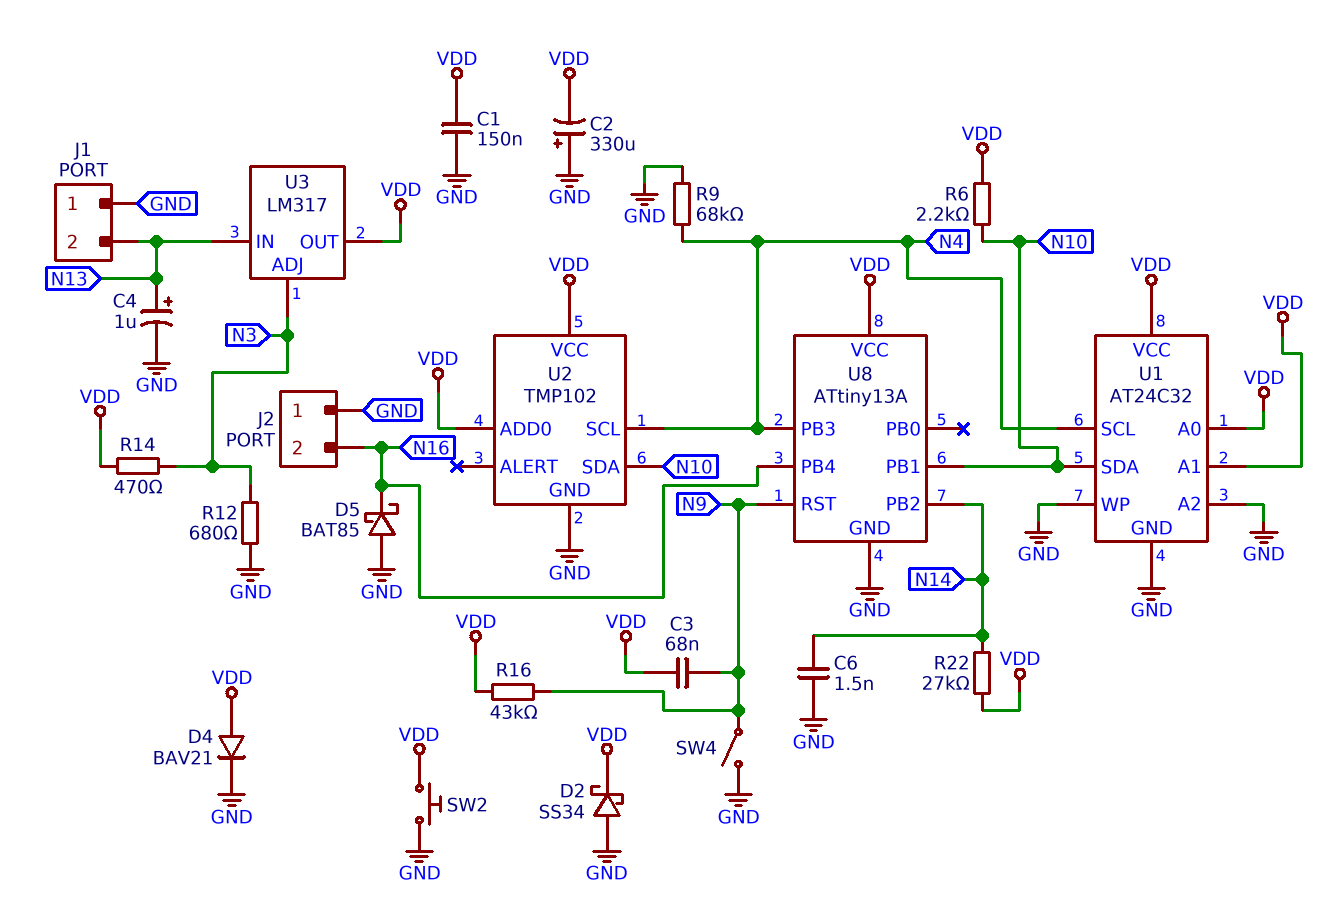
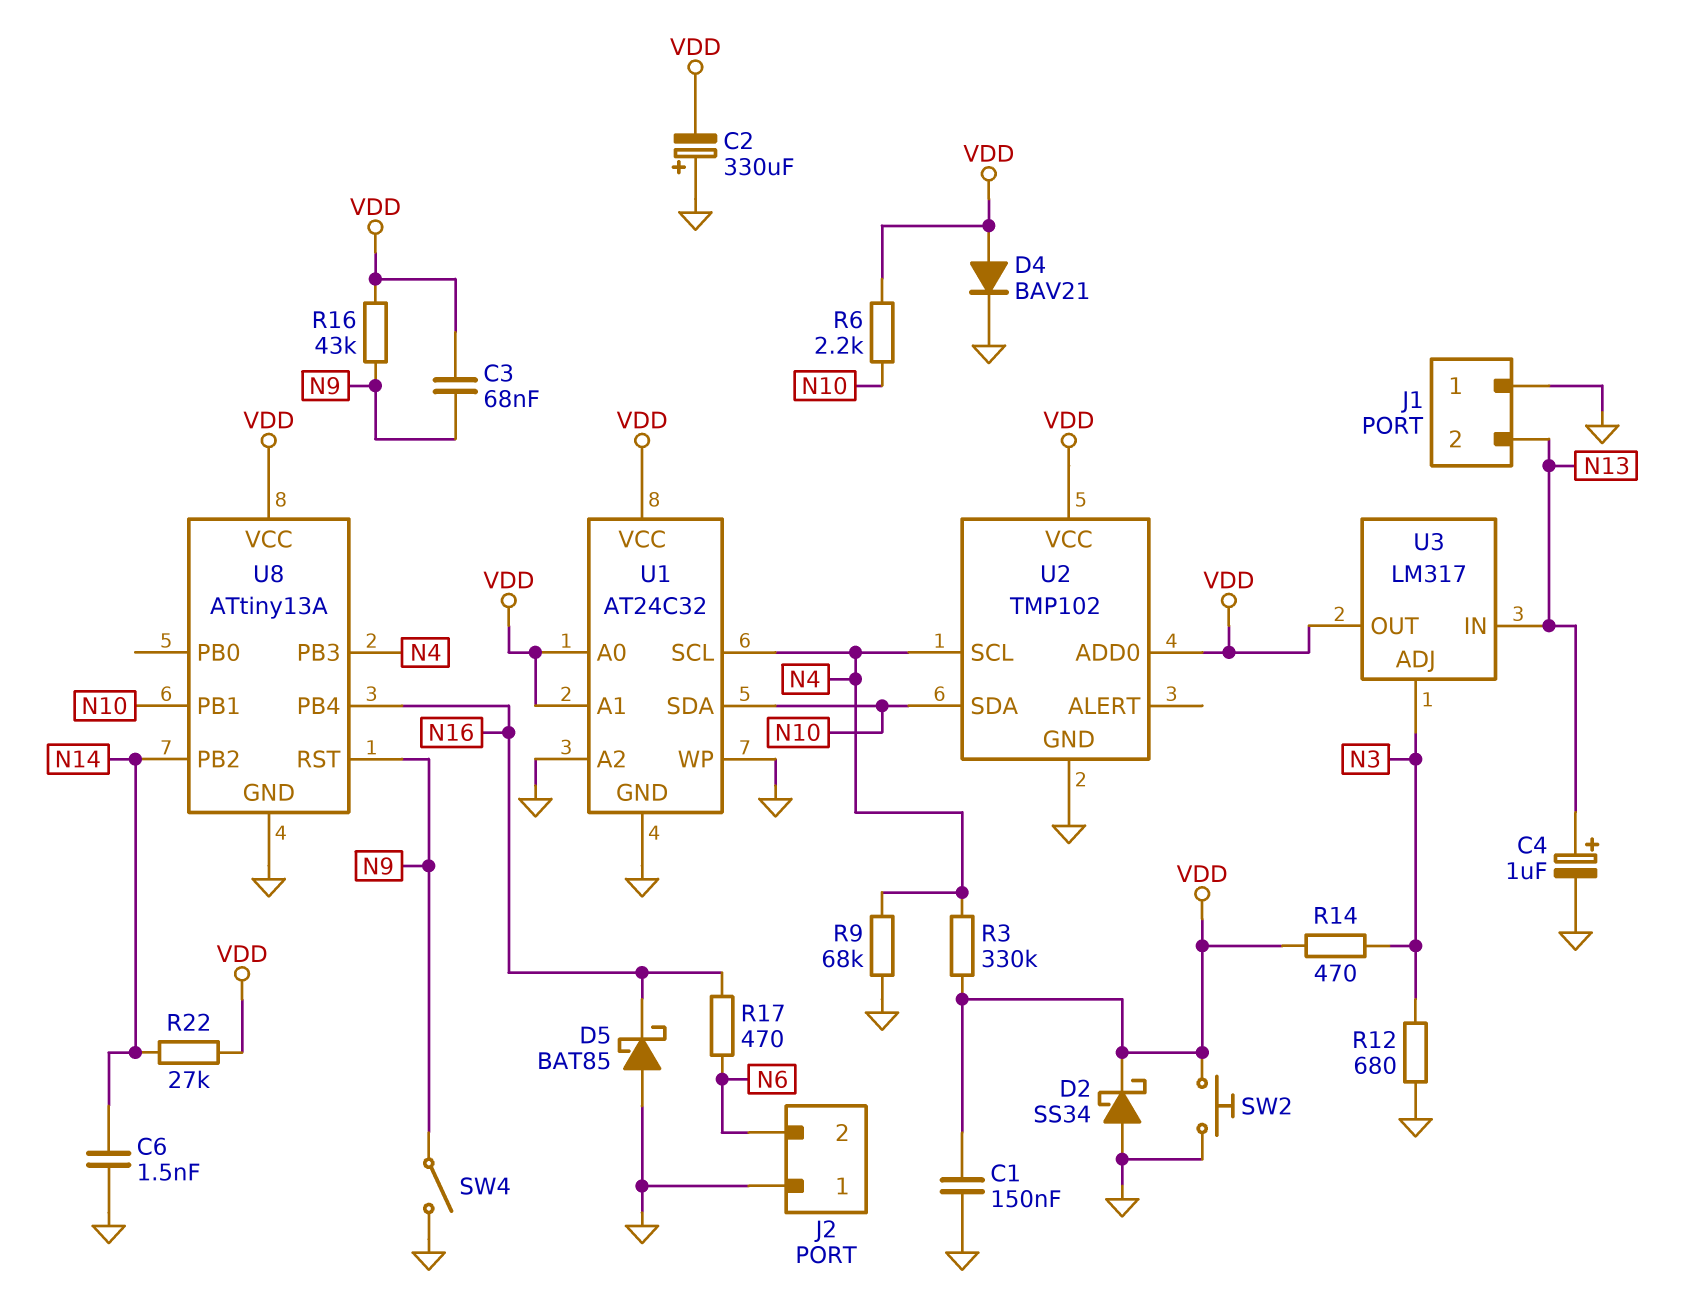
J2 pin 2: N16 -> N6
R3: none -> 330k (N4, VDD)
R17: none -> 470 (N6, N16)

